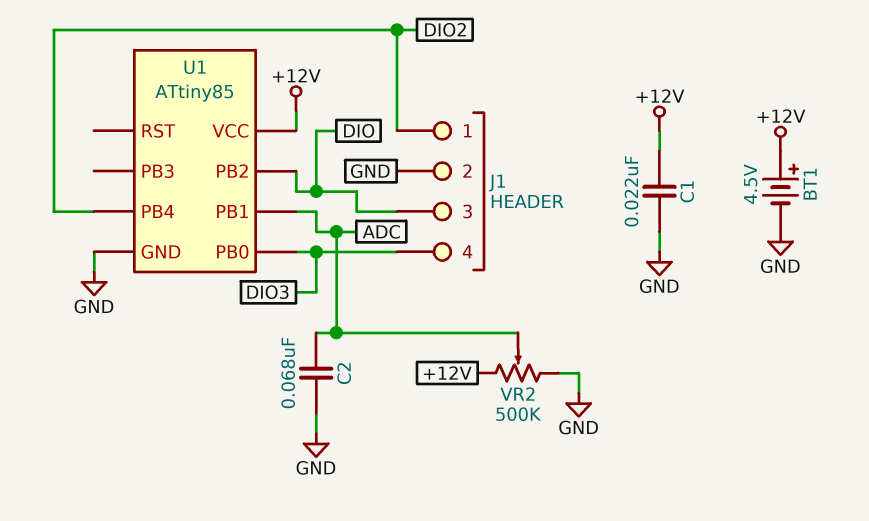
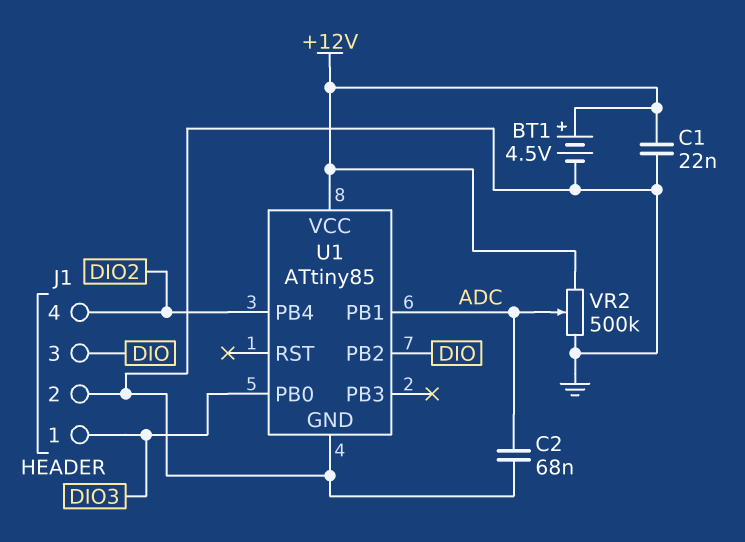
J1 pin 1: DIO2 -> DIO3
J1 pin 4: DIO3 -> DIO2

